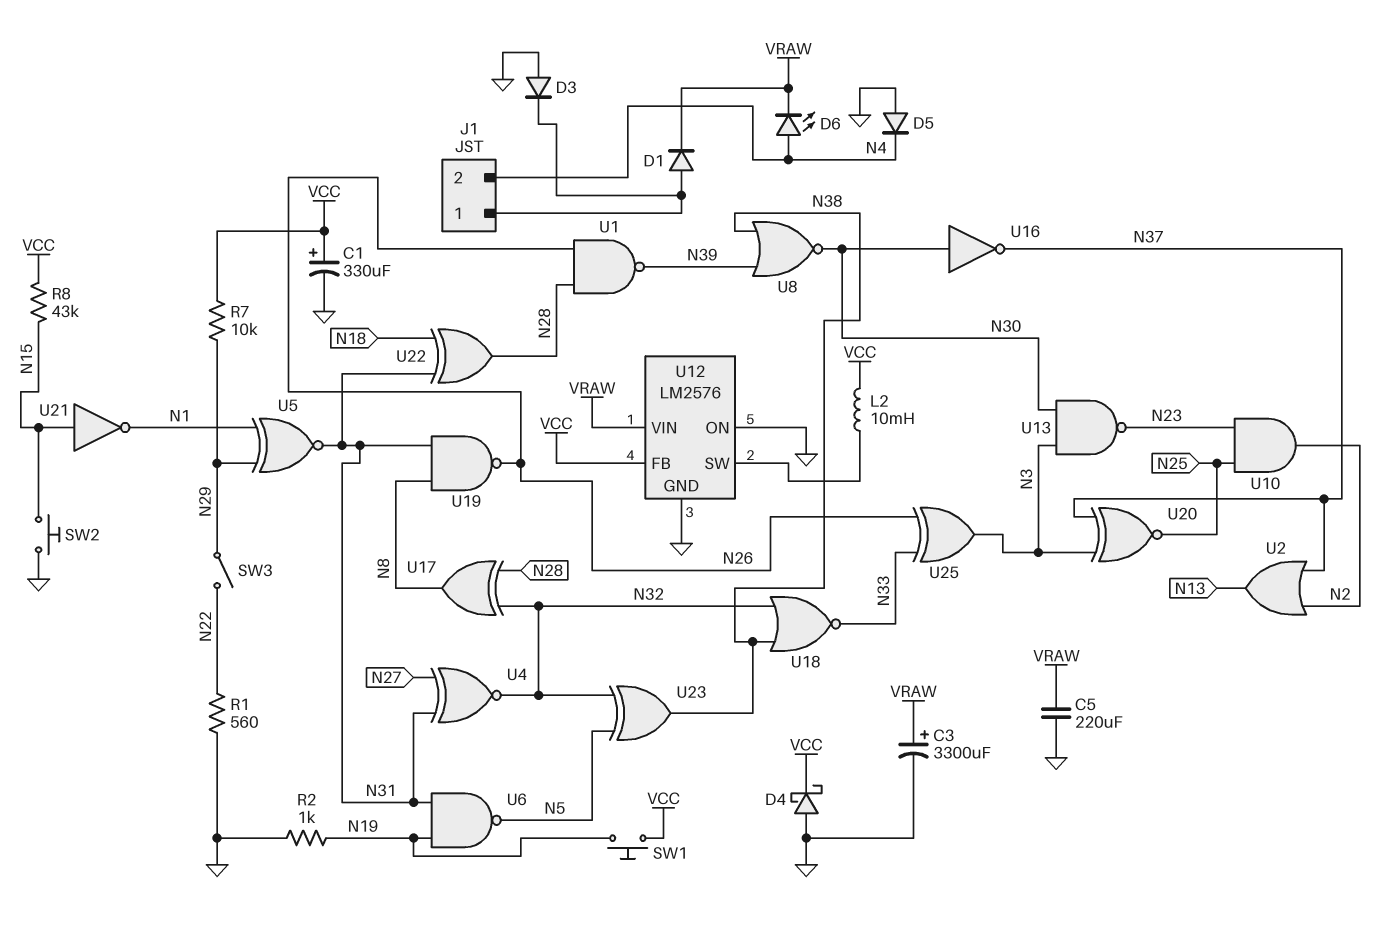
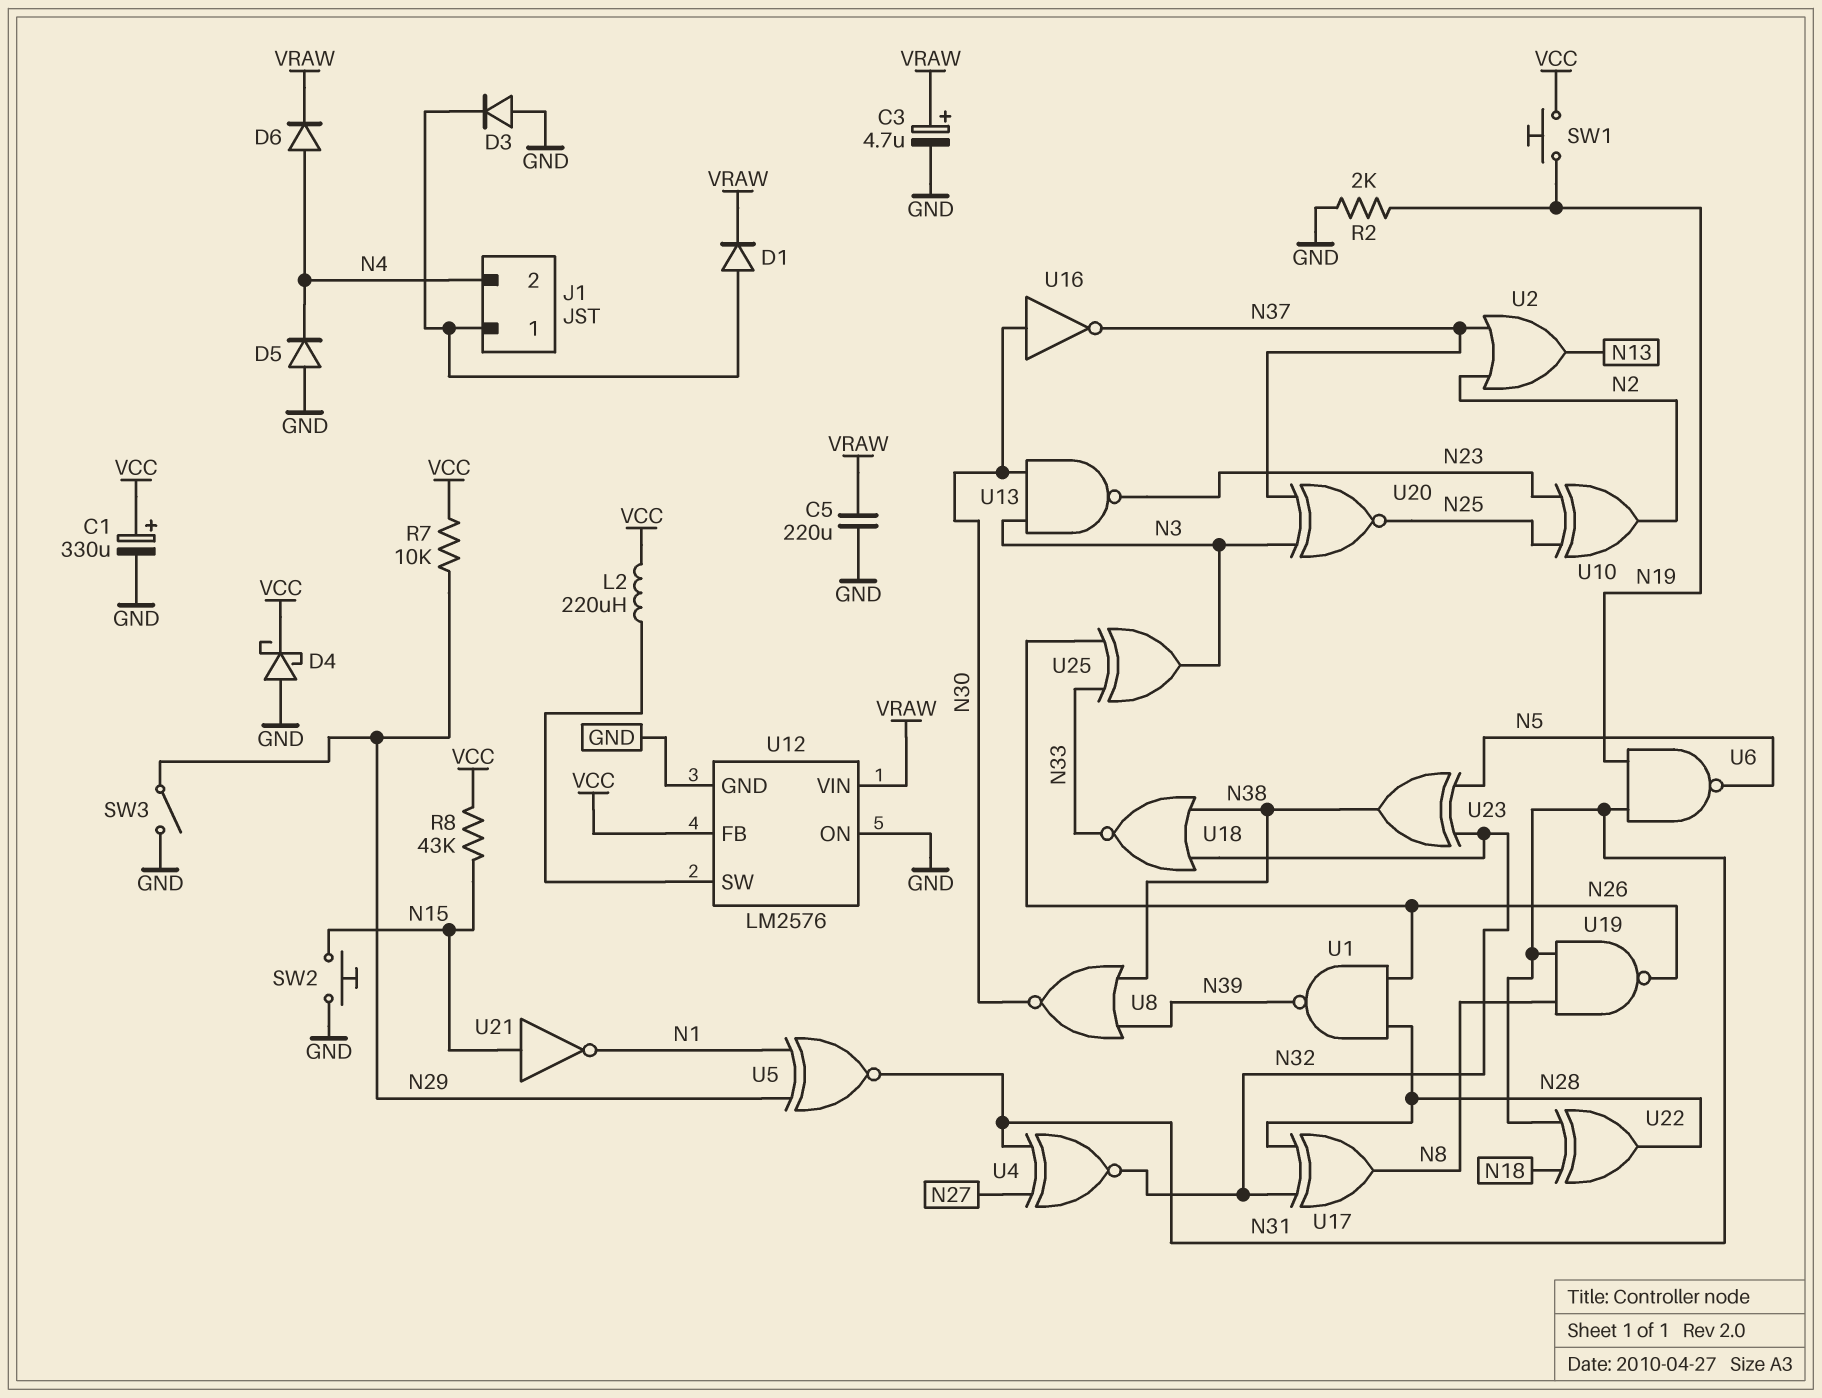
C3: 3300uF (plus VRAW, minus GND) -> 4.7uF (plus VRAW, minus GND)
D6: LED (A N4, K VRAW) -> diode (A N4, K VRAW)
L2: 10mH (U12/SW, VCC) -> 220uH (U12/SW, VCC)
R1: 560 (GND, N22) -> none
R2: 1k (GND, N19) -> 2k (GND, N19)
SW3: switch (N22, N29) -> switch (GND, N29)
U10: AND (in N23, in N25, out N2) -> XOR (in N23, in N25, out N2)

